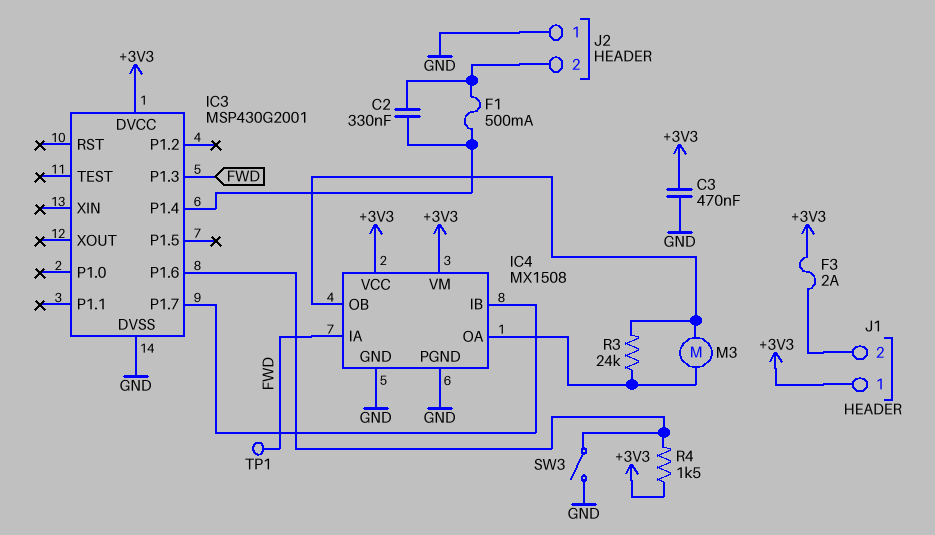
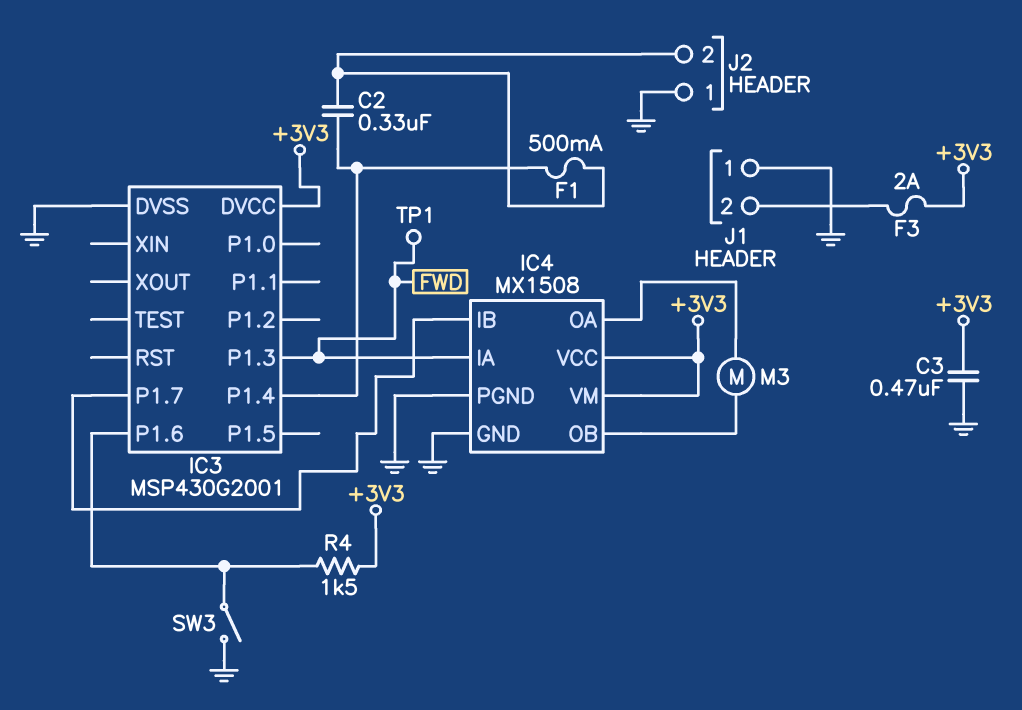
J1 pin 1: +3V3 -> GND
R3: 24k (IC4/OA, IC4/OB) -> none

